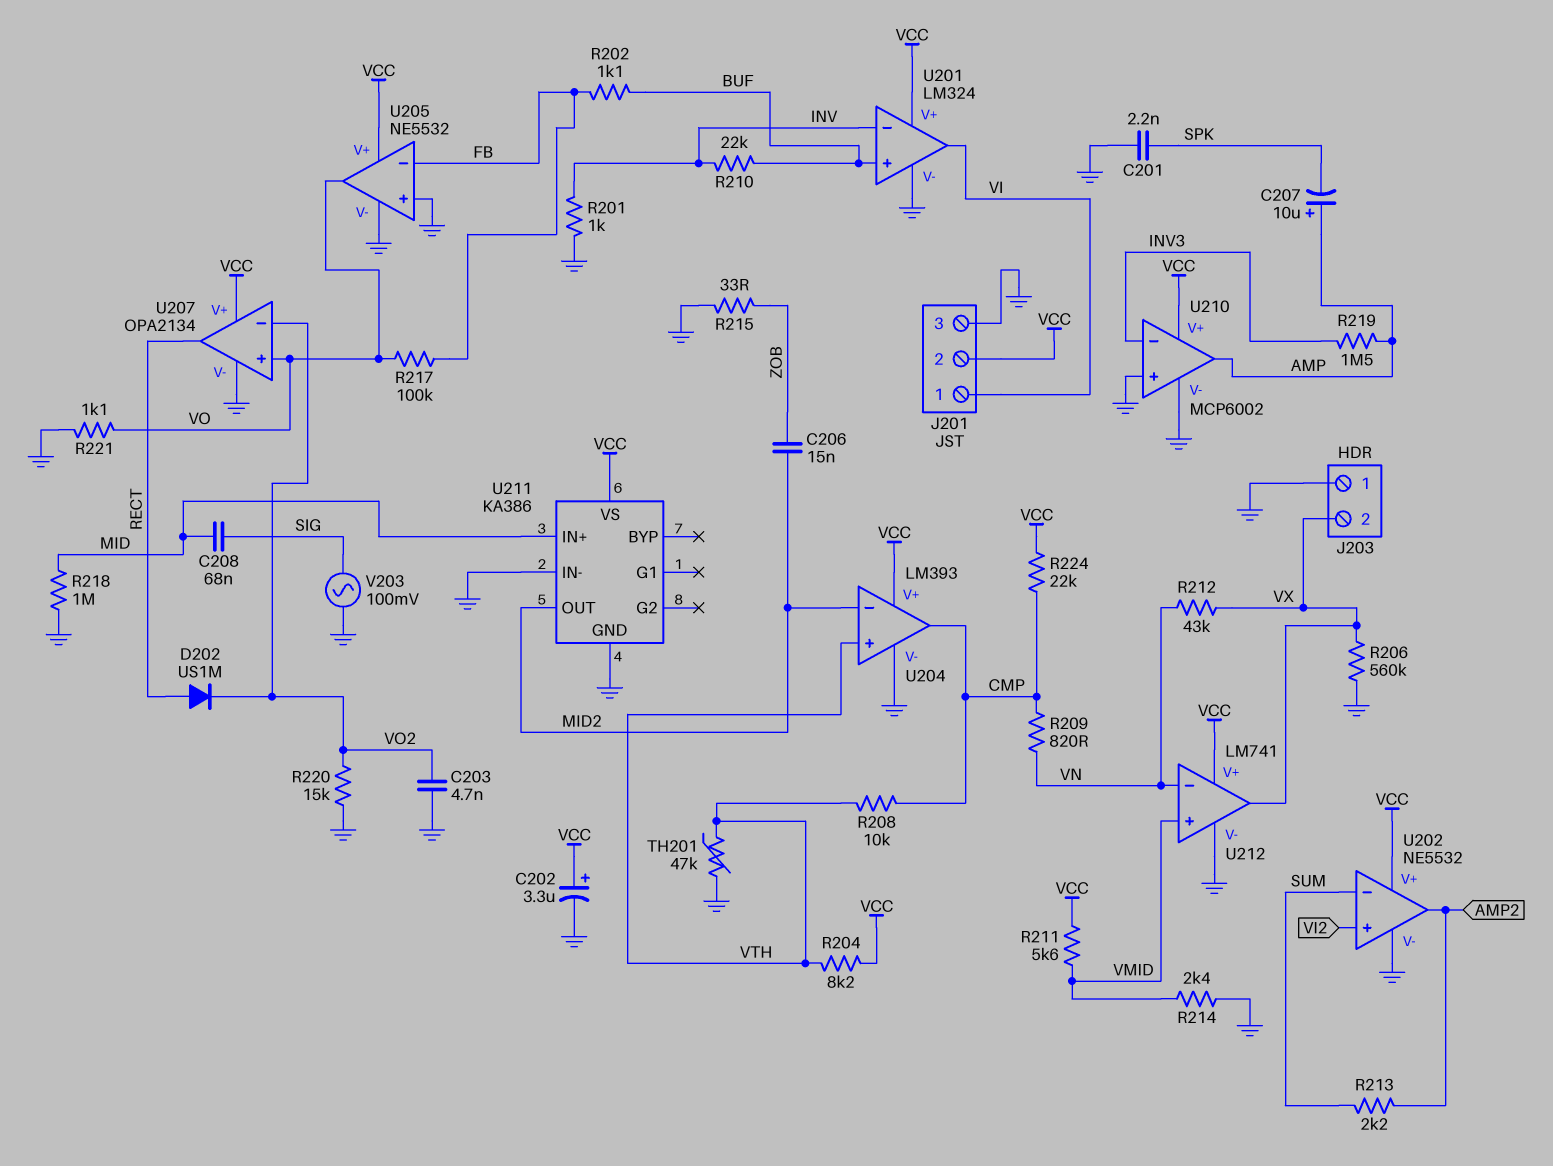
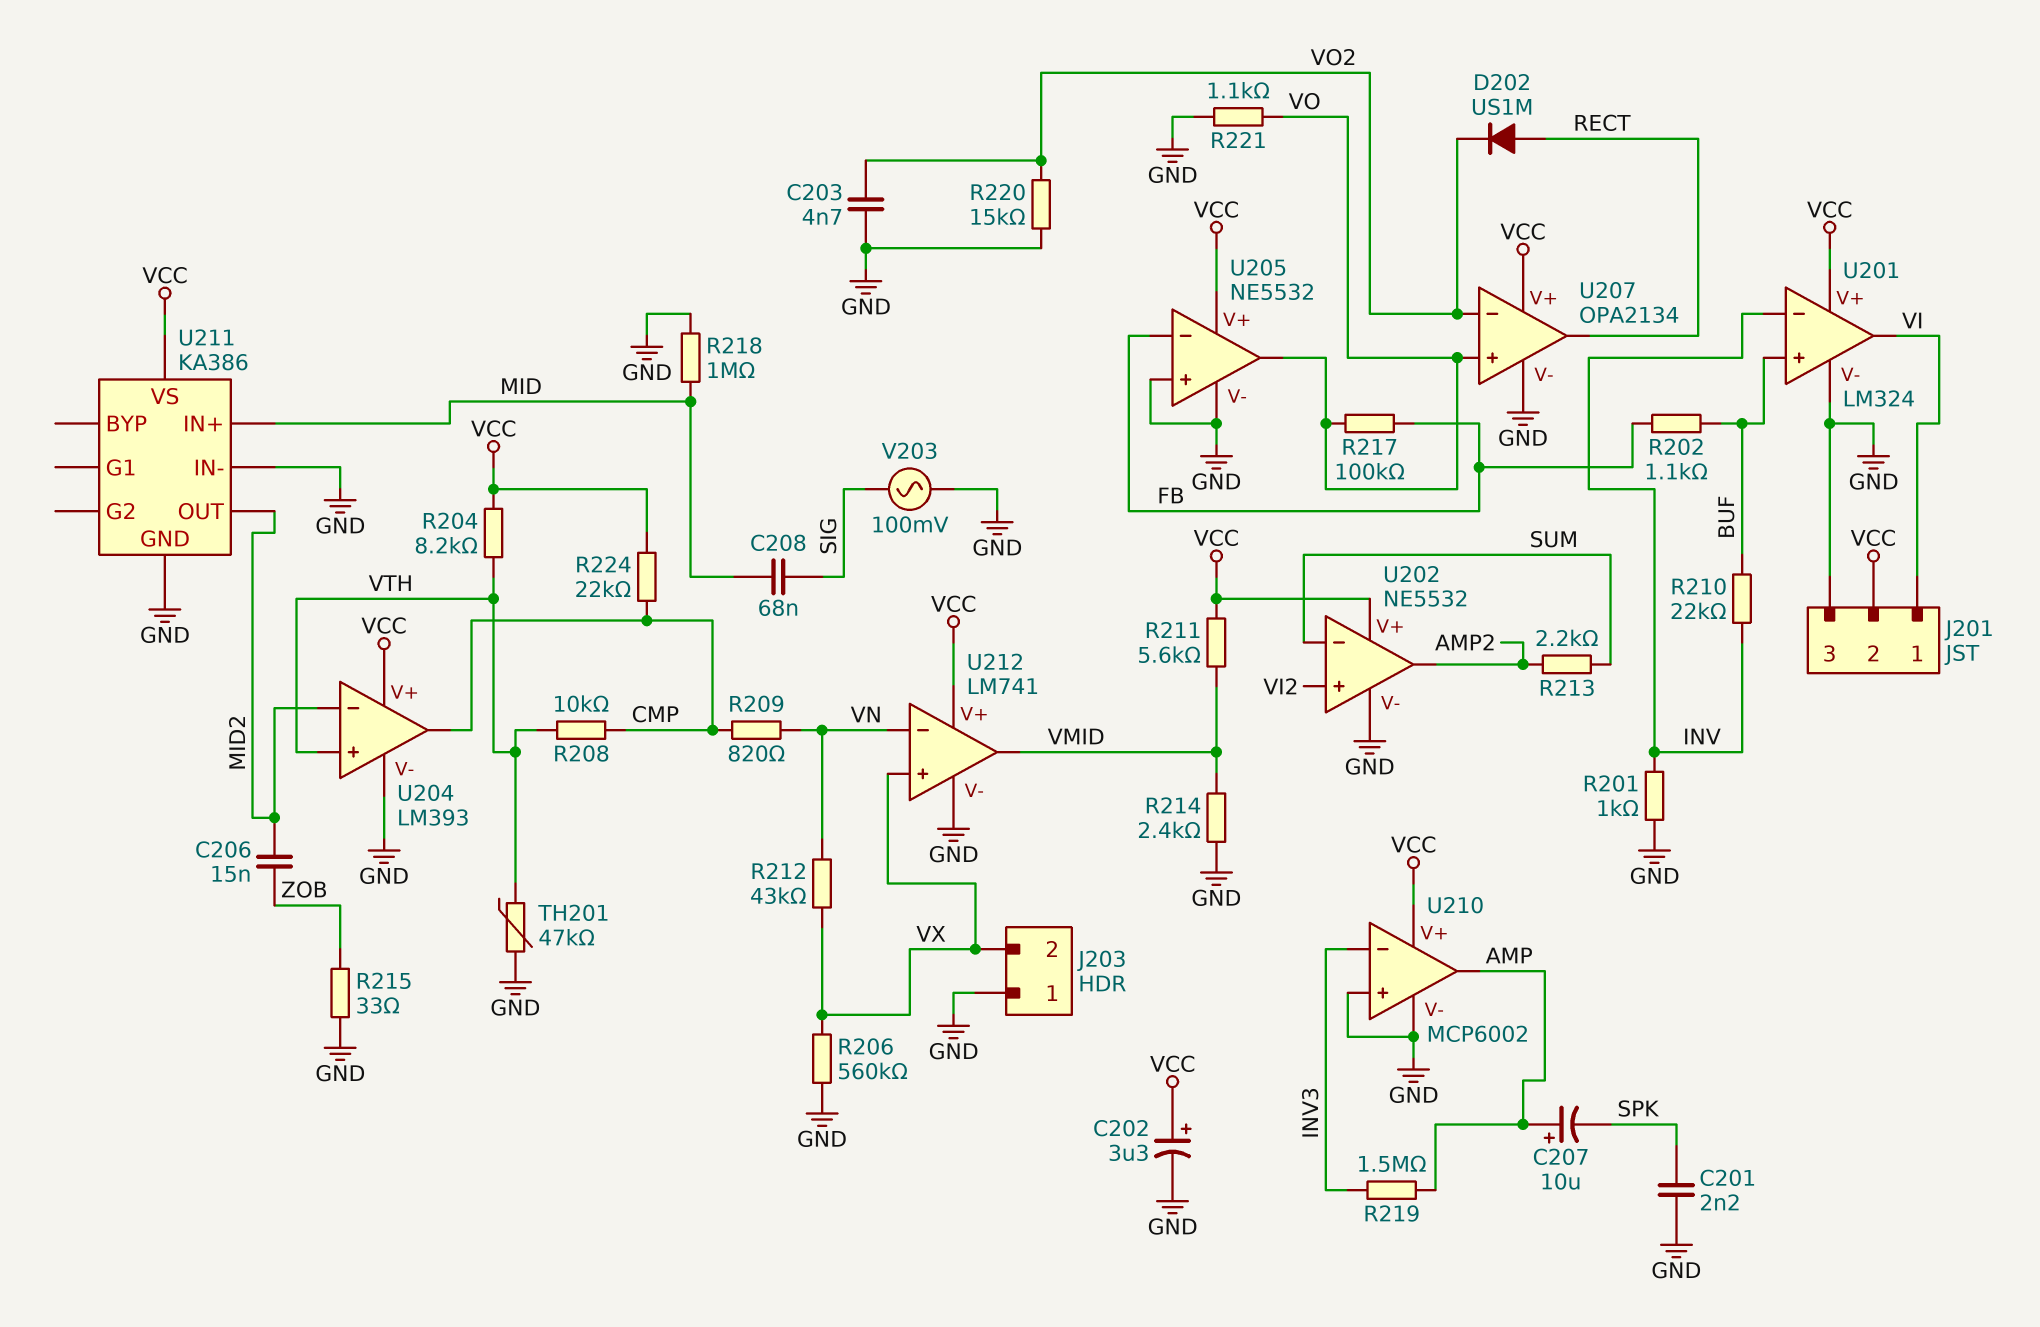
U212 pin in+: VMID -> VX
U212 pin out: VX -> VMID

